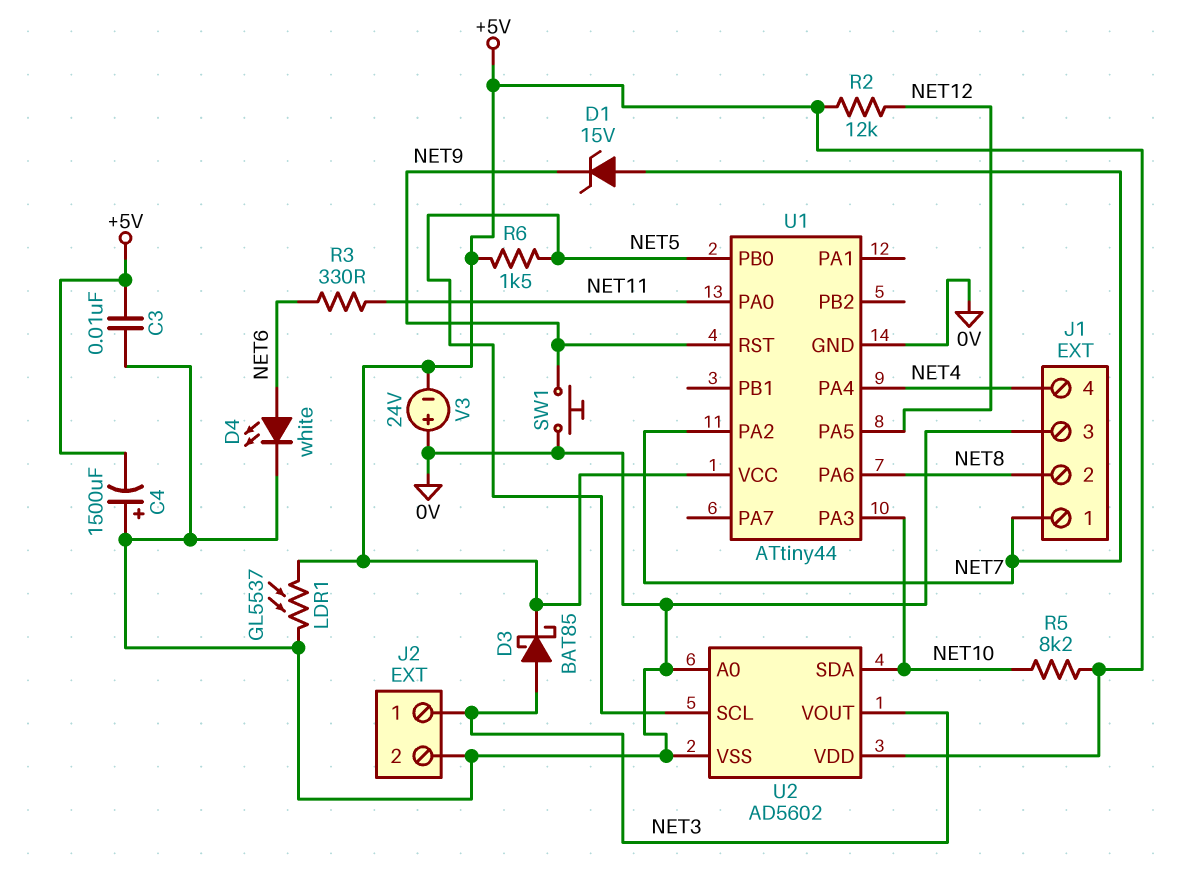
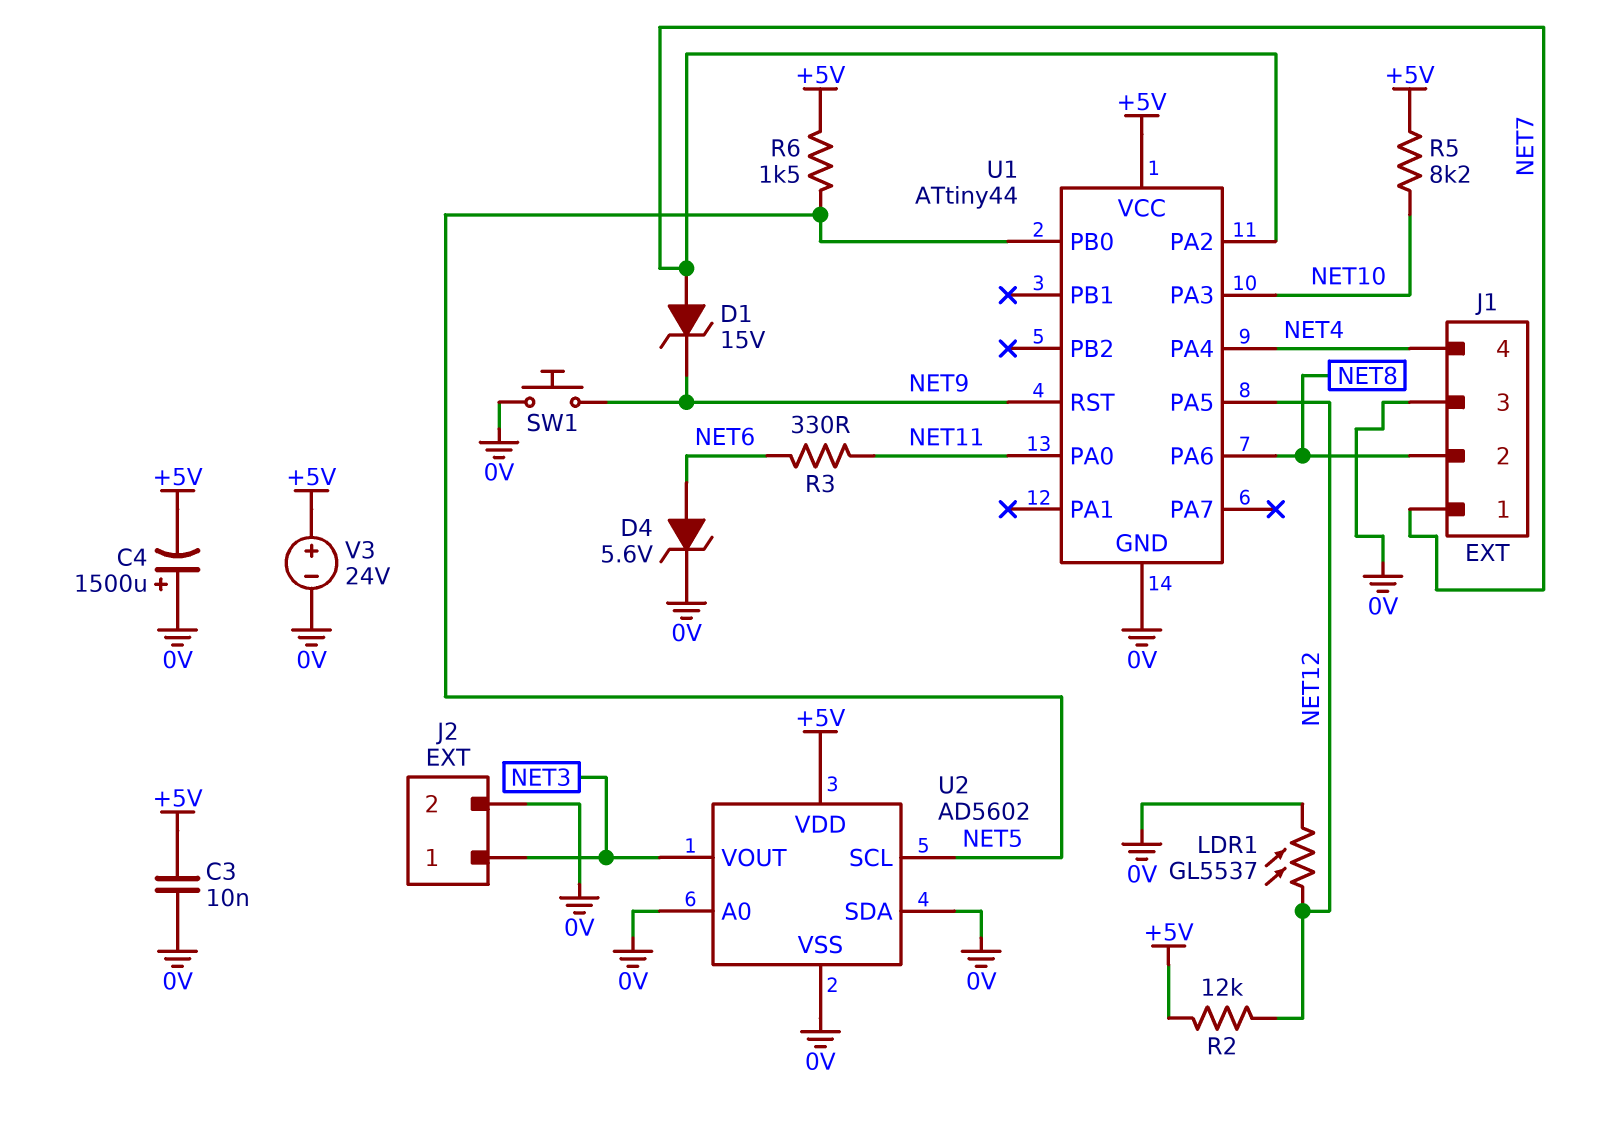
D3: schottky BAT85 (A NET3, K +5V) -> none
D4: LED white (A NET6, K 0V) -> zener 5.6V (A NET6, K 0V)
LDR1: GL5537 (+5V, 0V) -> GL5537 (0V, NET12)
U2 pin SDA: NET10 -> 0V
V3: 24V (plus 0V, minus +5V) -> 24V (plus +5V, minus 0V)

